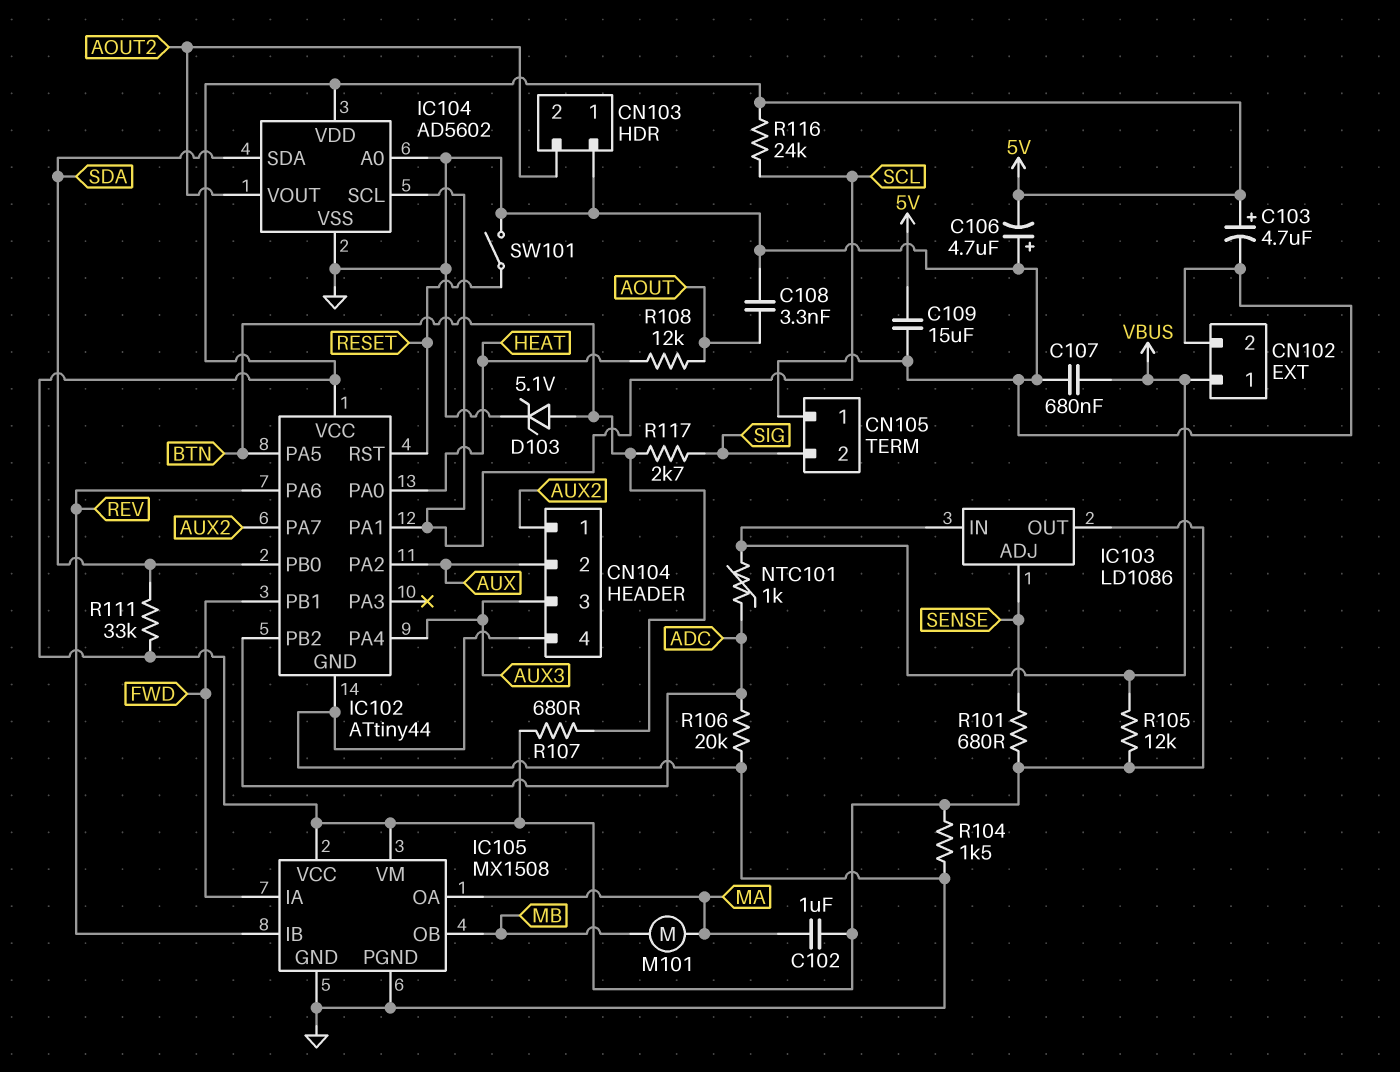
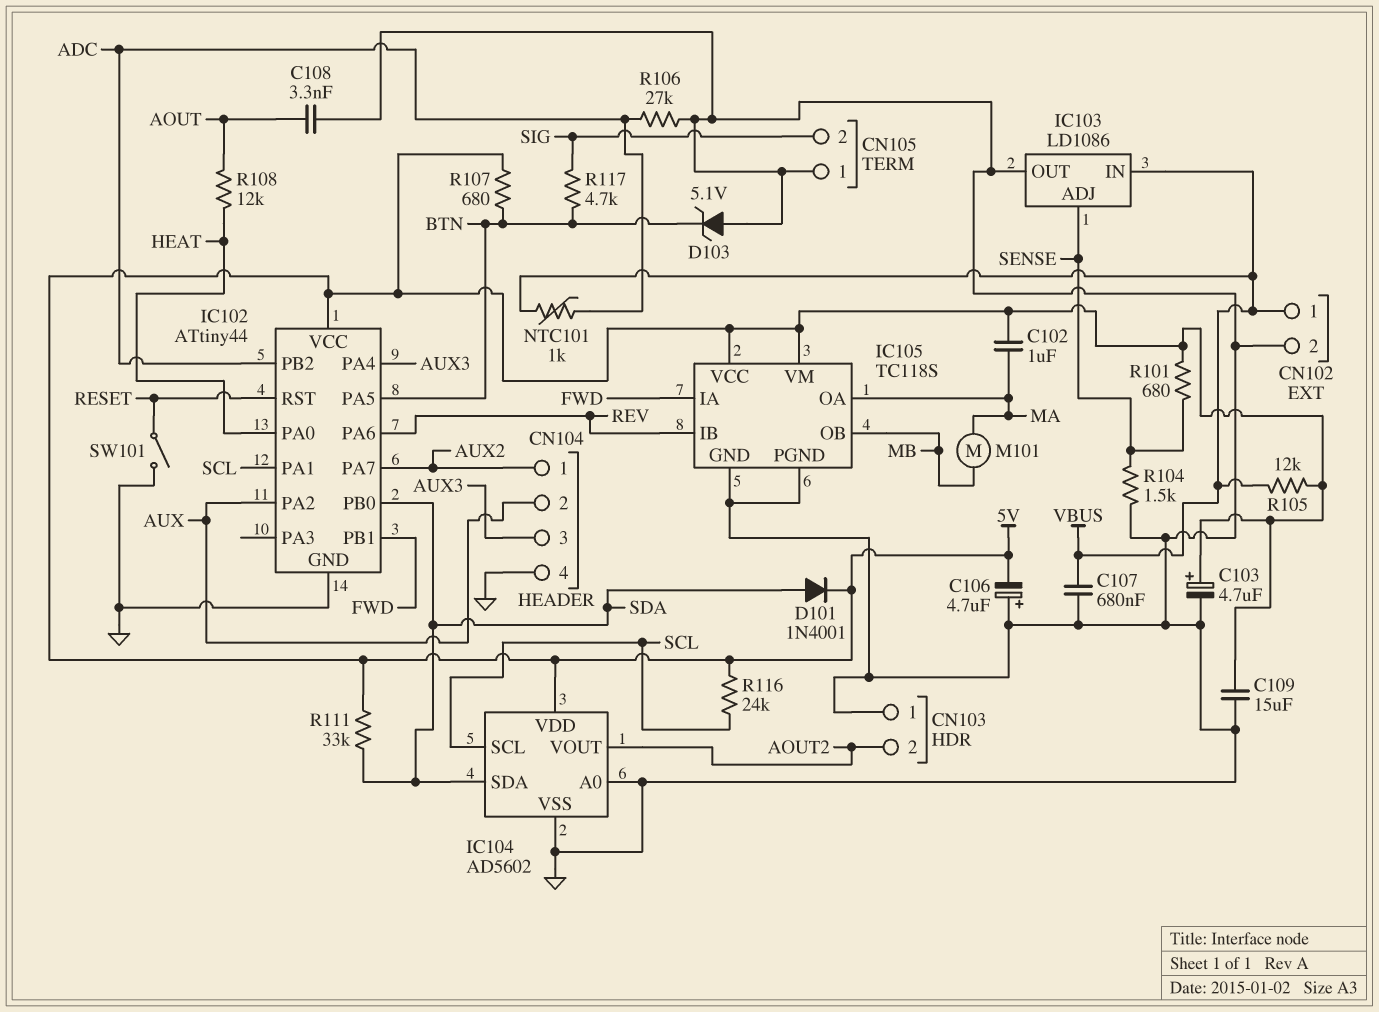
D101: none -> diode 1N4001 (A SDA, K 5V)
D103: zener 5.1V (A BTN, K GND) -> zener 5.1V (A GND, K BTN)
IC103 pin OUT: 5V -> GND
IC105: MX1508 -> TC118S
R104: 1.5k (5V, GND) -> 1.5k (GND, SENSE)
R106: 20k (ADC, GND) -> 27k (ADC, GND)
R117: 2.7k (BTN, SIG) -> 4.7k (BTN, SIG)

